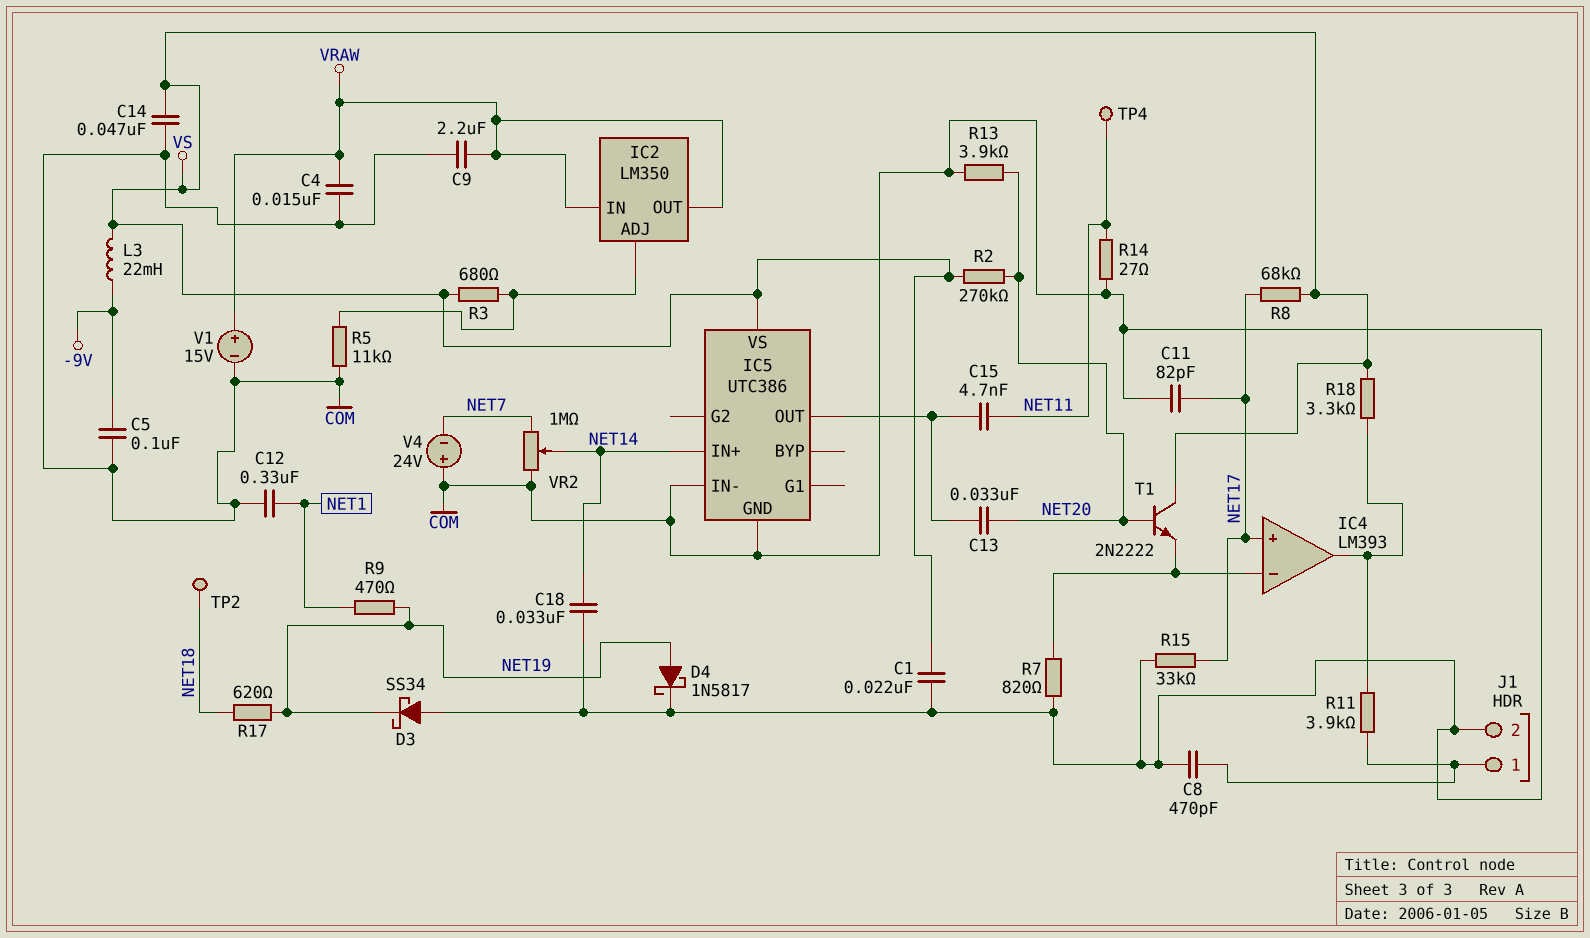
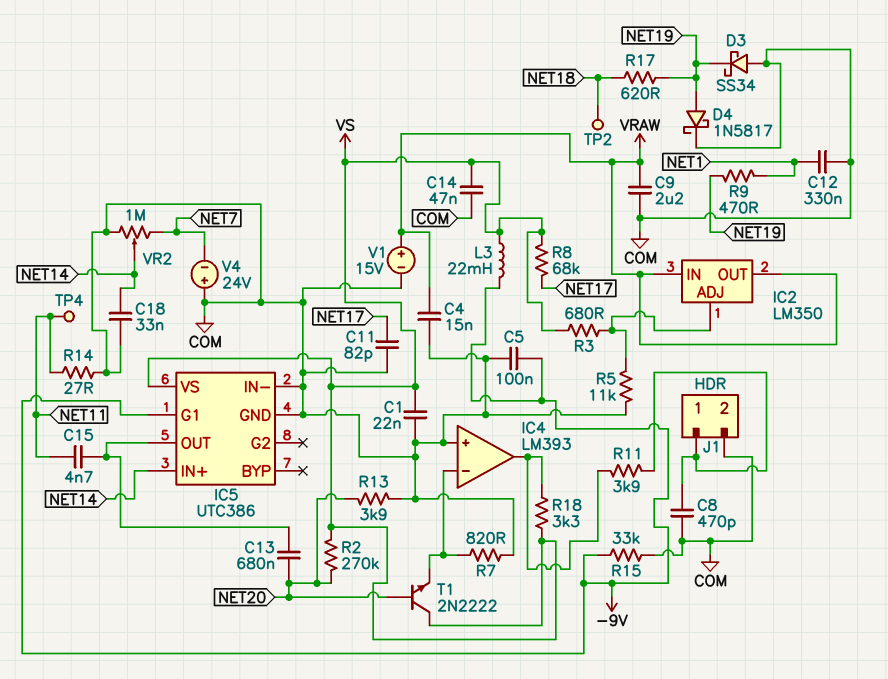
C13: 33nF (IC5/OUT, NET20) -> 680nF (IC5/OUT, NET20)
IC4 pin in+: NET17 -> COM
IC5 pin G1: none -> -9V
R15: 33k (COM, NET17) -> 33k (-9V, COM)

